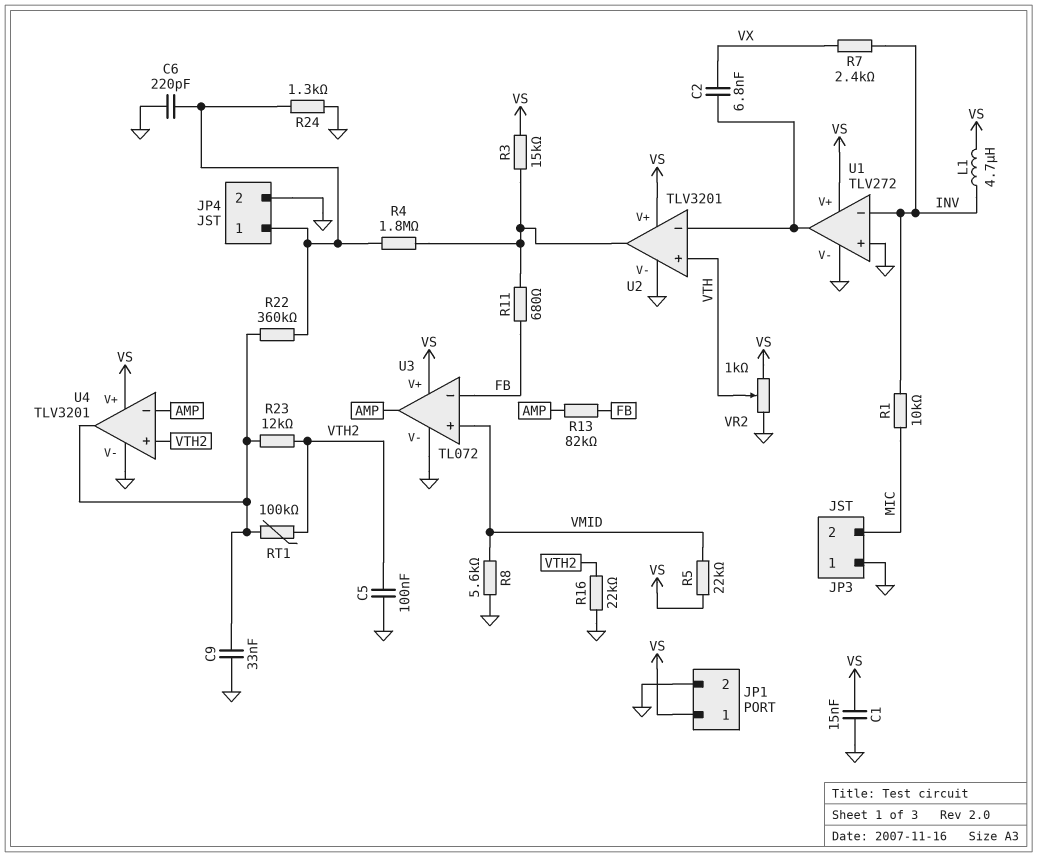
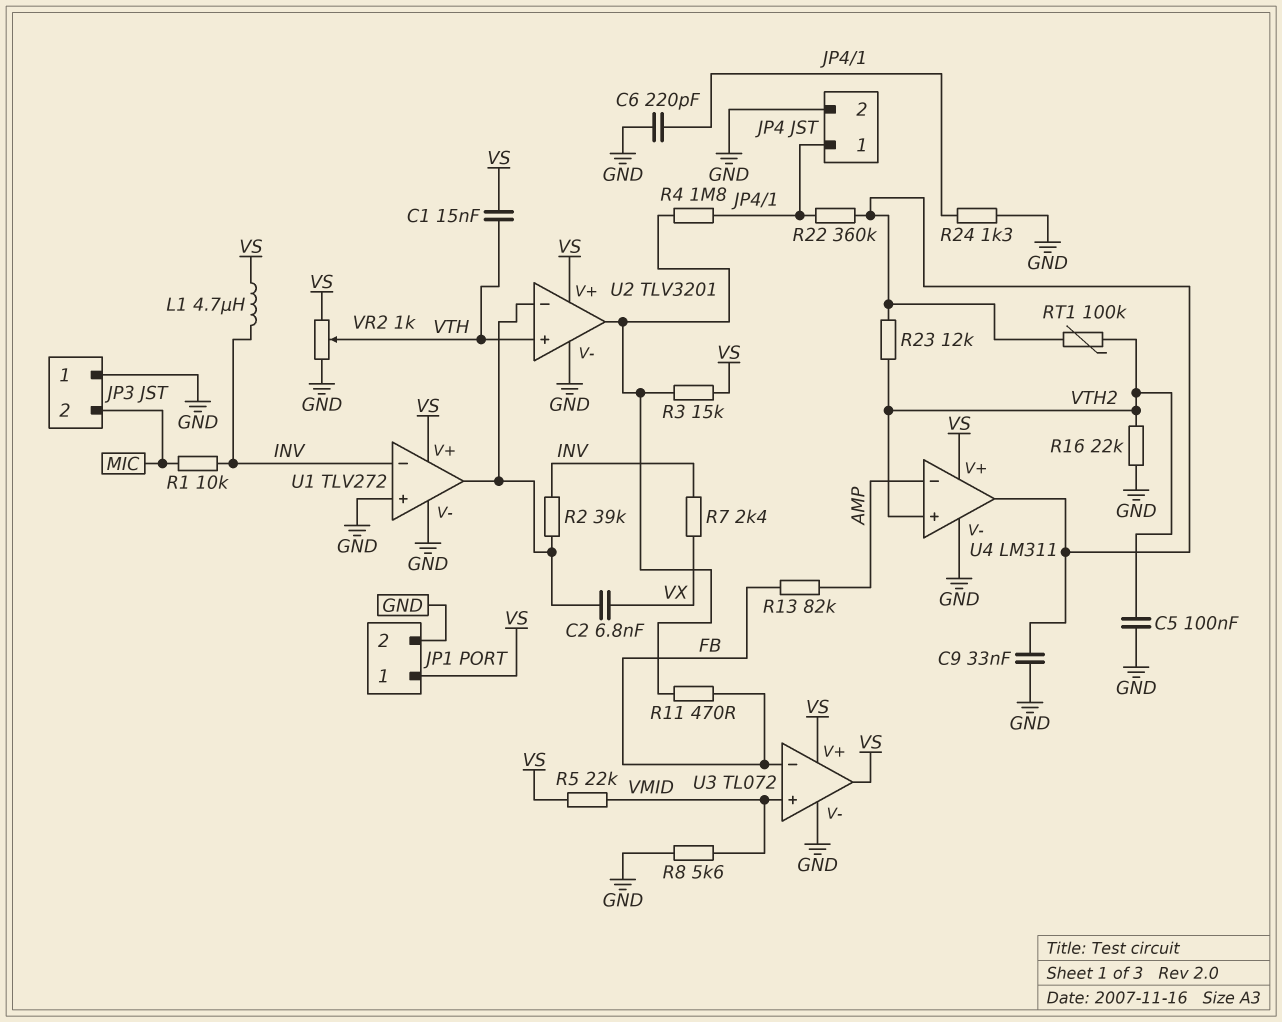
C1: 15nF (GND, VS) -> 15nF (VS, VTH)
R2: none -> 39k (INV, U1/out)
R11: 680 (FB, U2/out) -> 470 (FB, U2/out)
U3 pin out: AMP -> VS
U4: TLV3201 -> LM311

